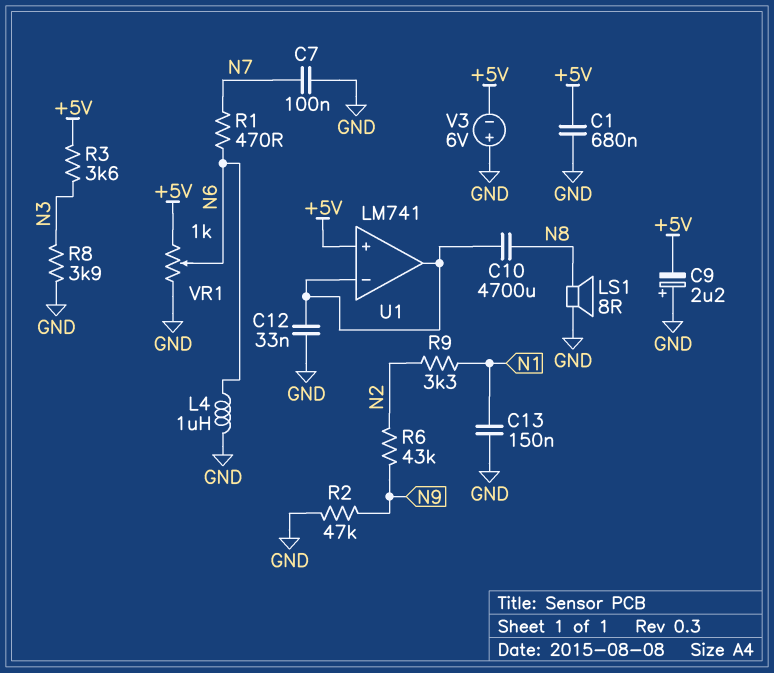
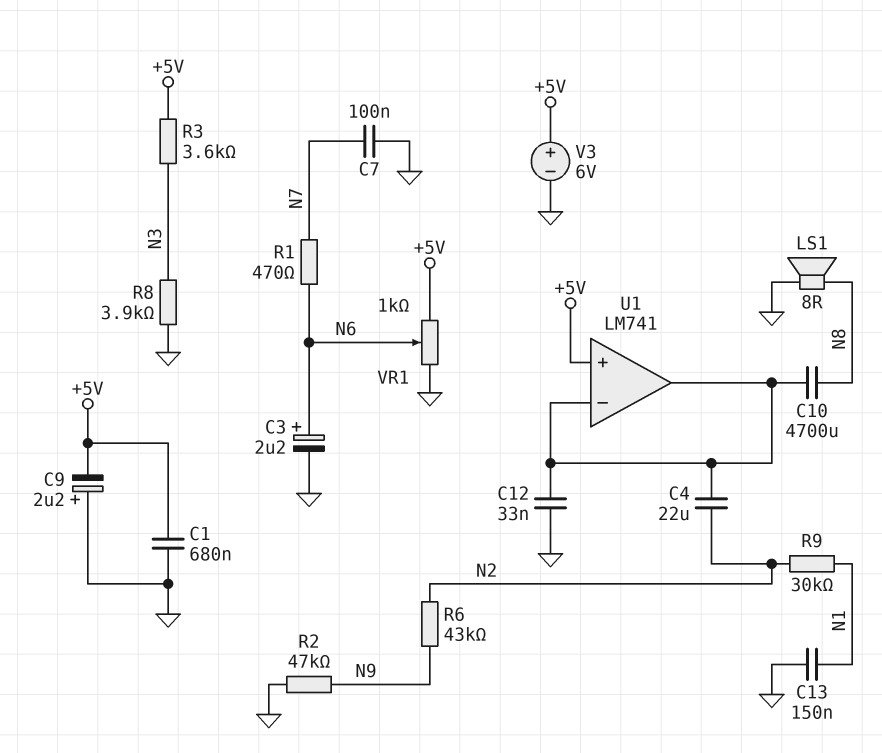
C3: none -> 2.2uF (plus N6, minus GND)
C4: none -> 22uF (N2, U1/in-)
L4: 1uH (GND, N6) -> none
R9: 3.3k (N1, N2) -> 30k (N1, N2)
V3: 6V (plus GND, minus +5V) -> 6V (plus +5V, minus GND)

